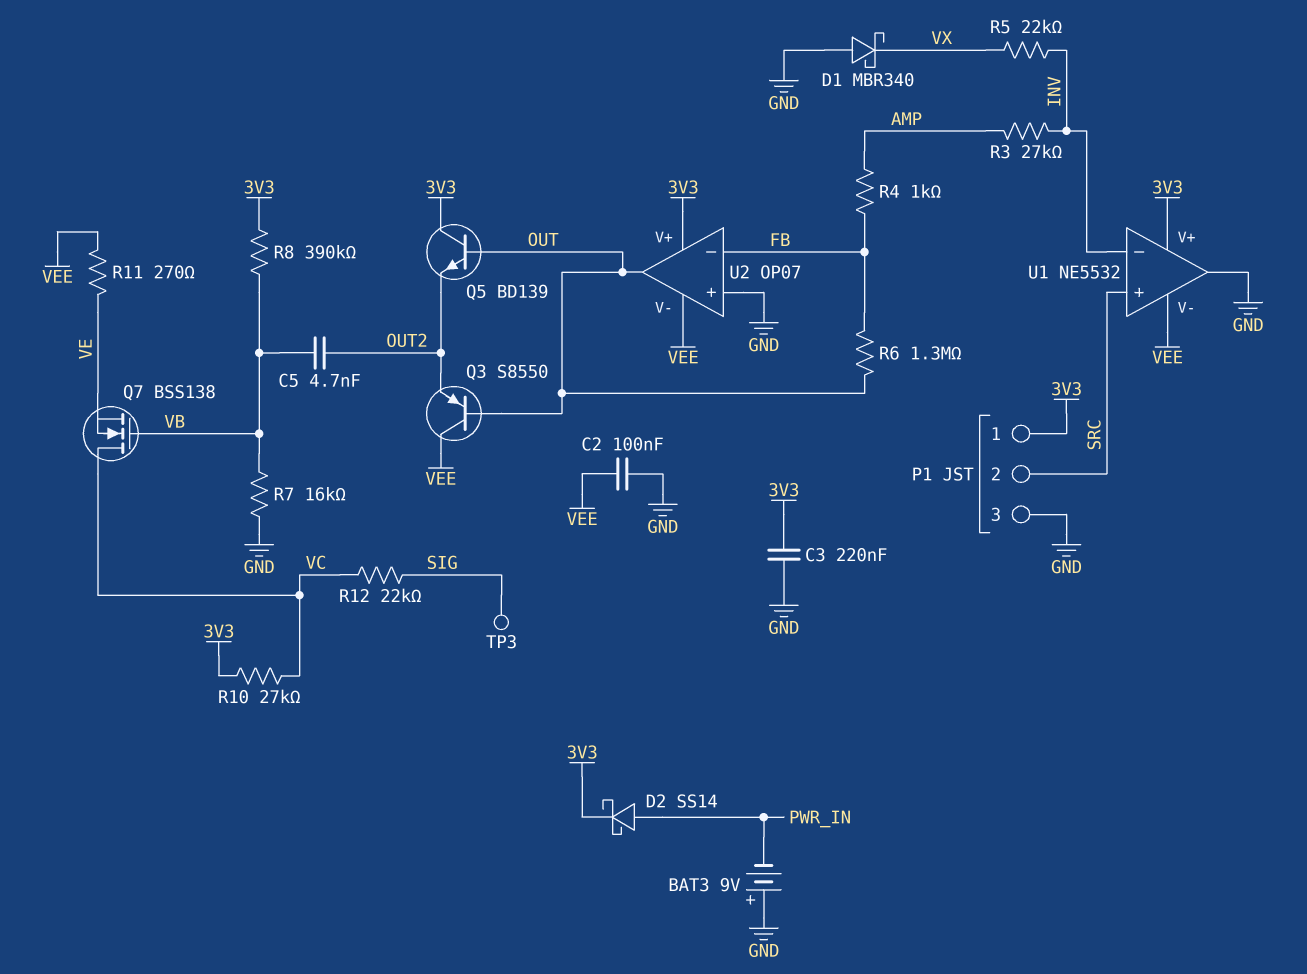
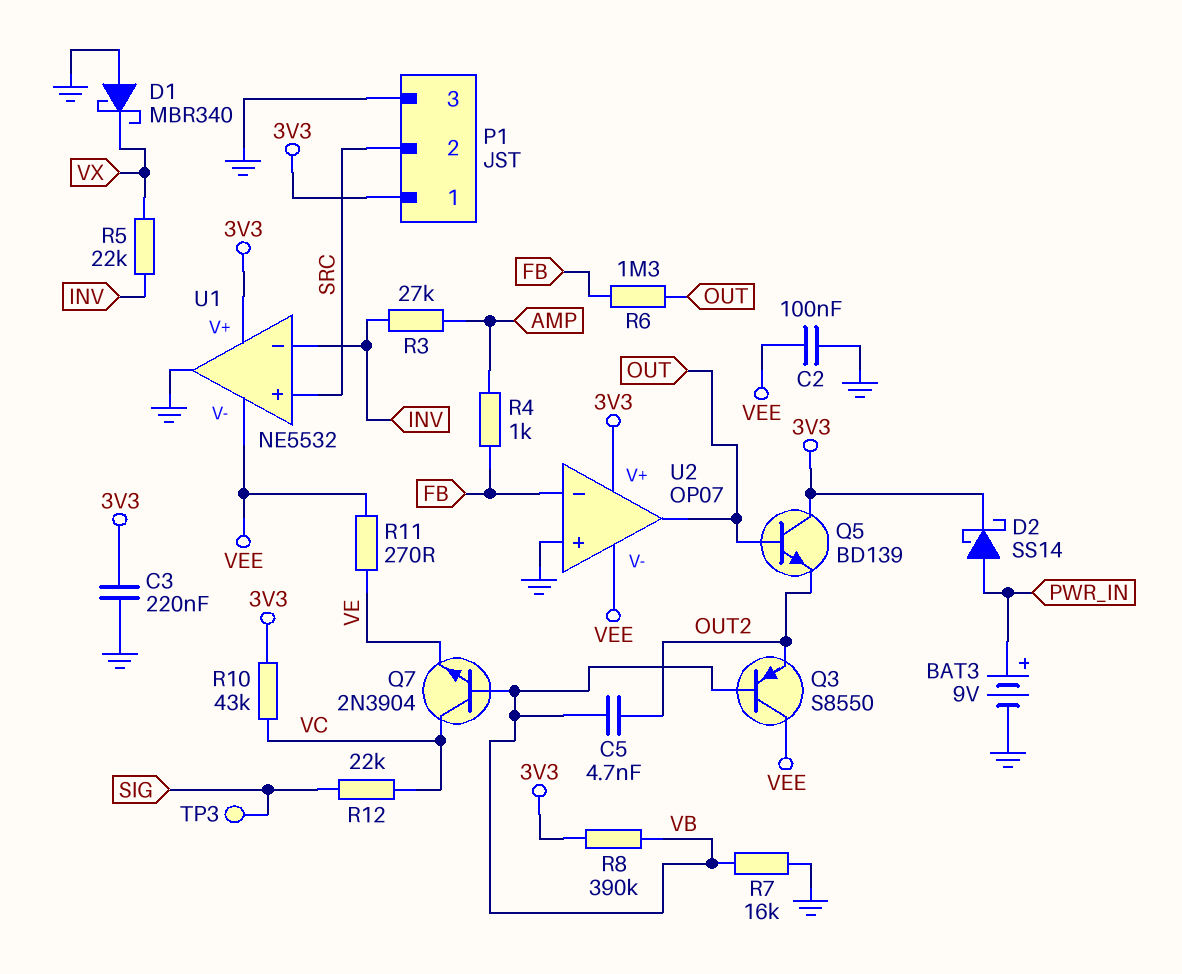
BAT3: 9V (plus GND, minus PWR_IN) -> 9V (plus PWR_IN, minus GND)
Q3: PNP S8550 (B OUT, C VEE, E OUT2) -> PNP S8550 (B VB, C VEE, E OUT2)
Q7: NMOS BSS138 (G VB, D VC, S VE) -> NPN 2N3904 (B VB, C VC, E VE)
R10: 27k (3V3, VC) -> 43k (3V3, VC)

